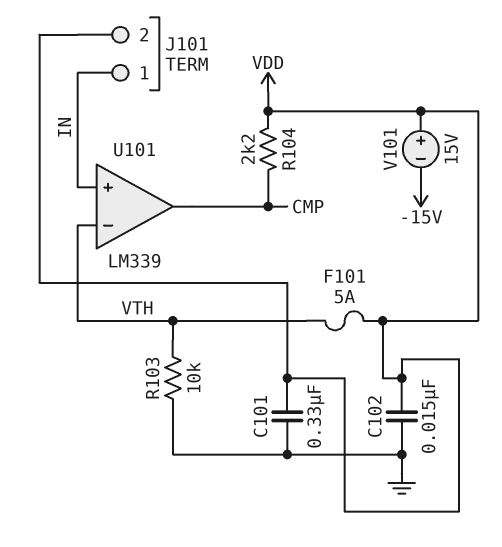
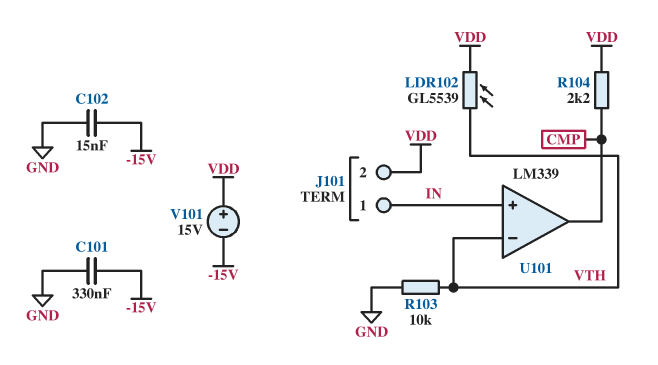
C101: 330nF (GND, VDD) -> 330nF (-15V, GND)
C102: 15nF (GND, VDD) -> 15nF (-15V, GND)
F101: 5A (VDD, VTH) -> none
LDR102: none -> GL5539 (VDD, VTH)

